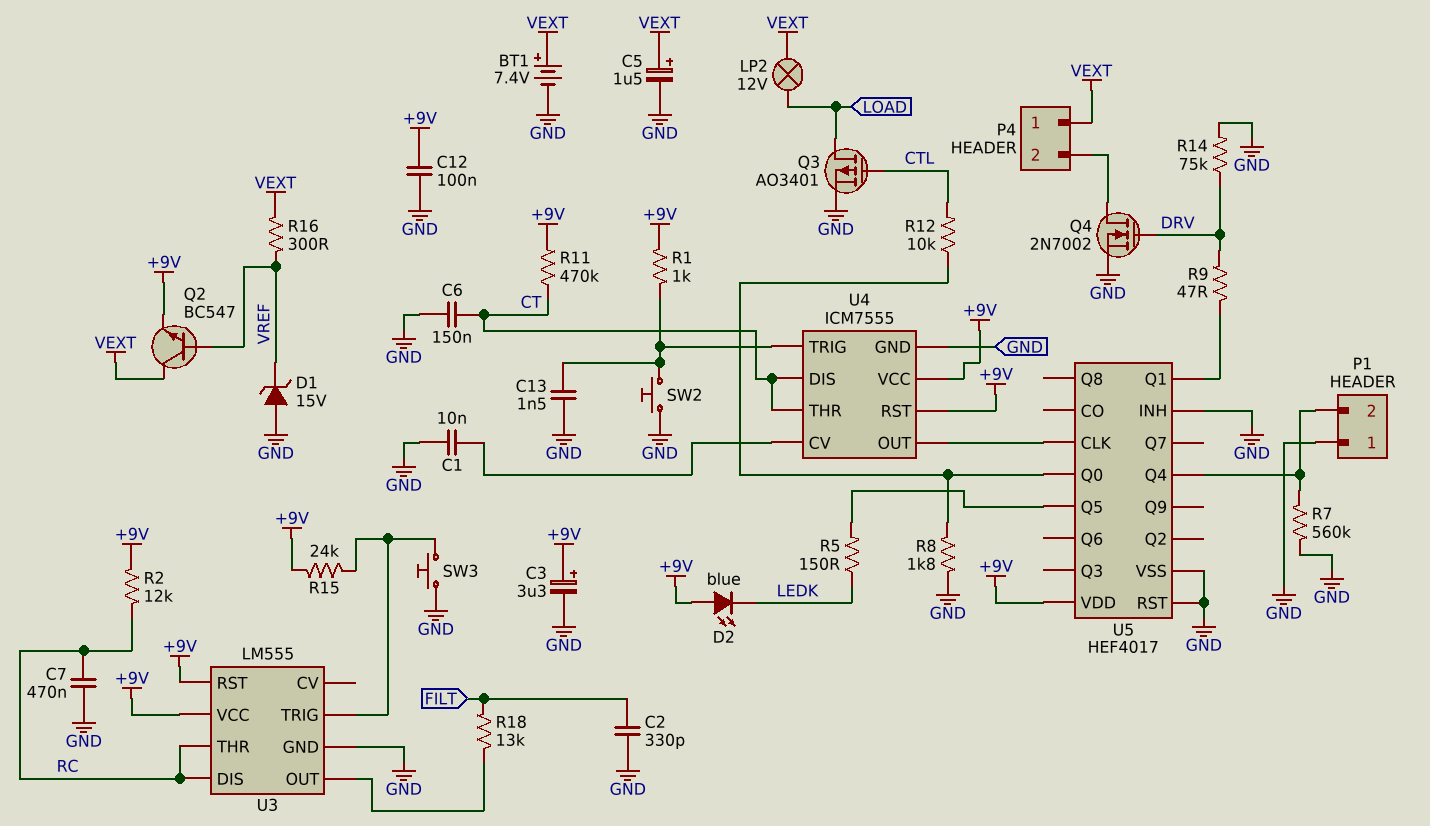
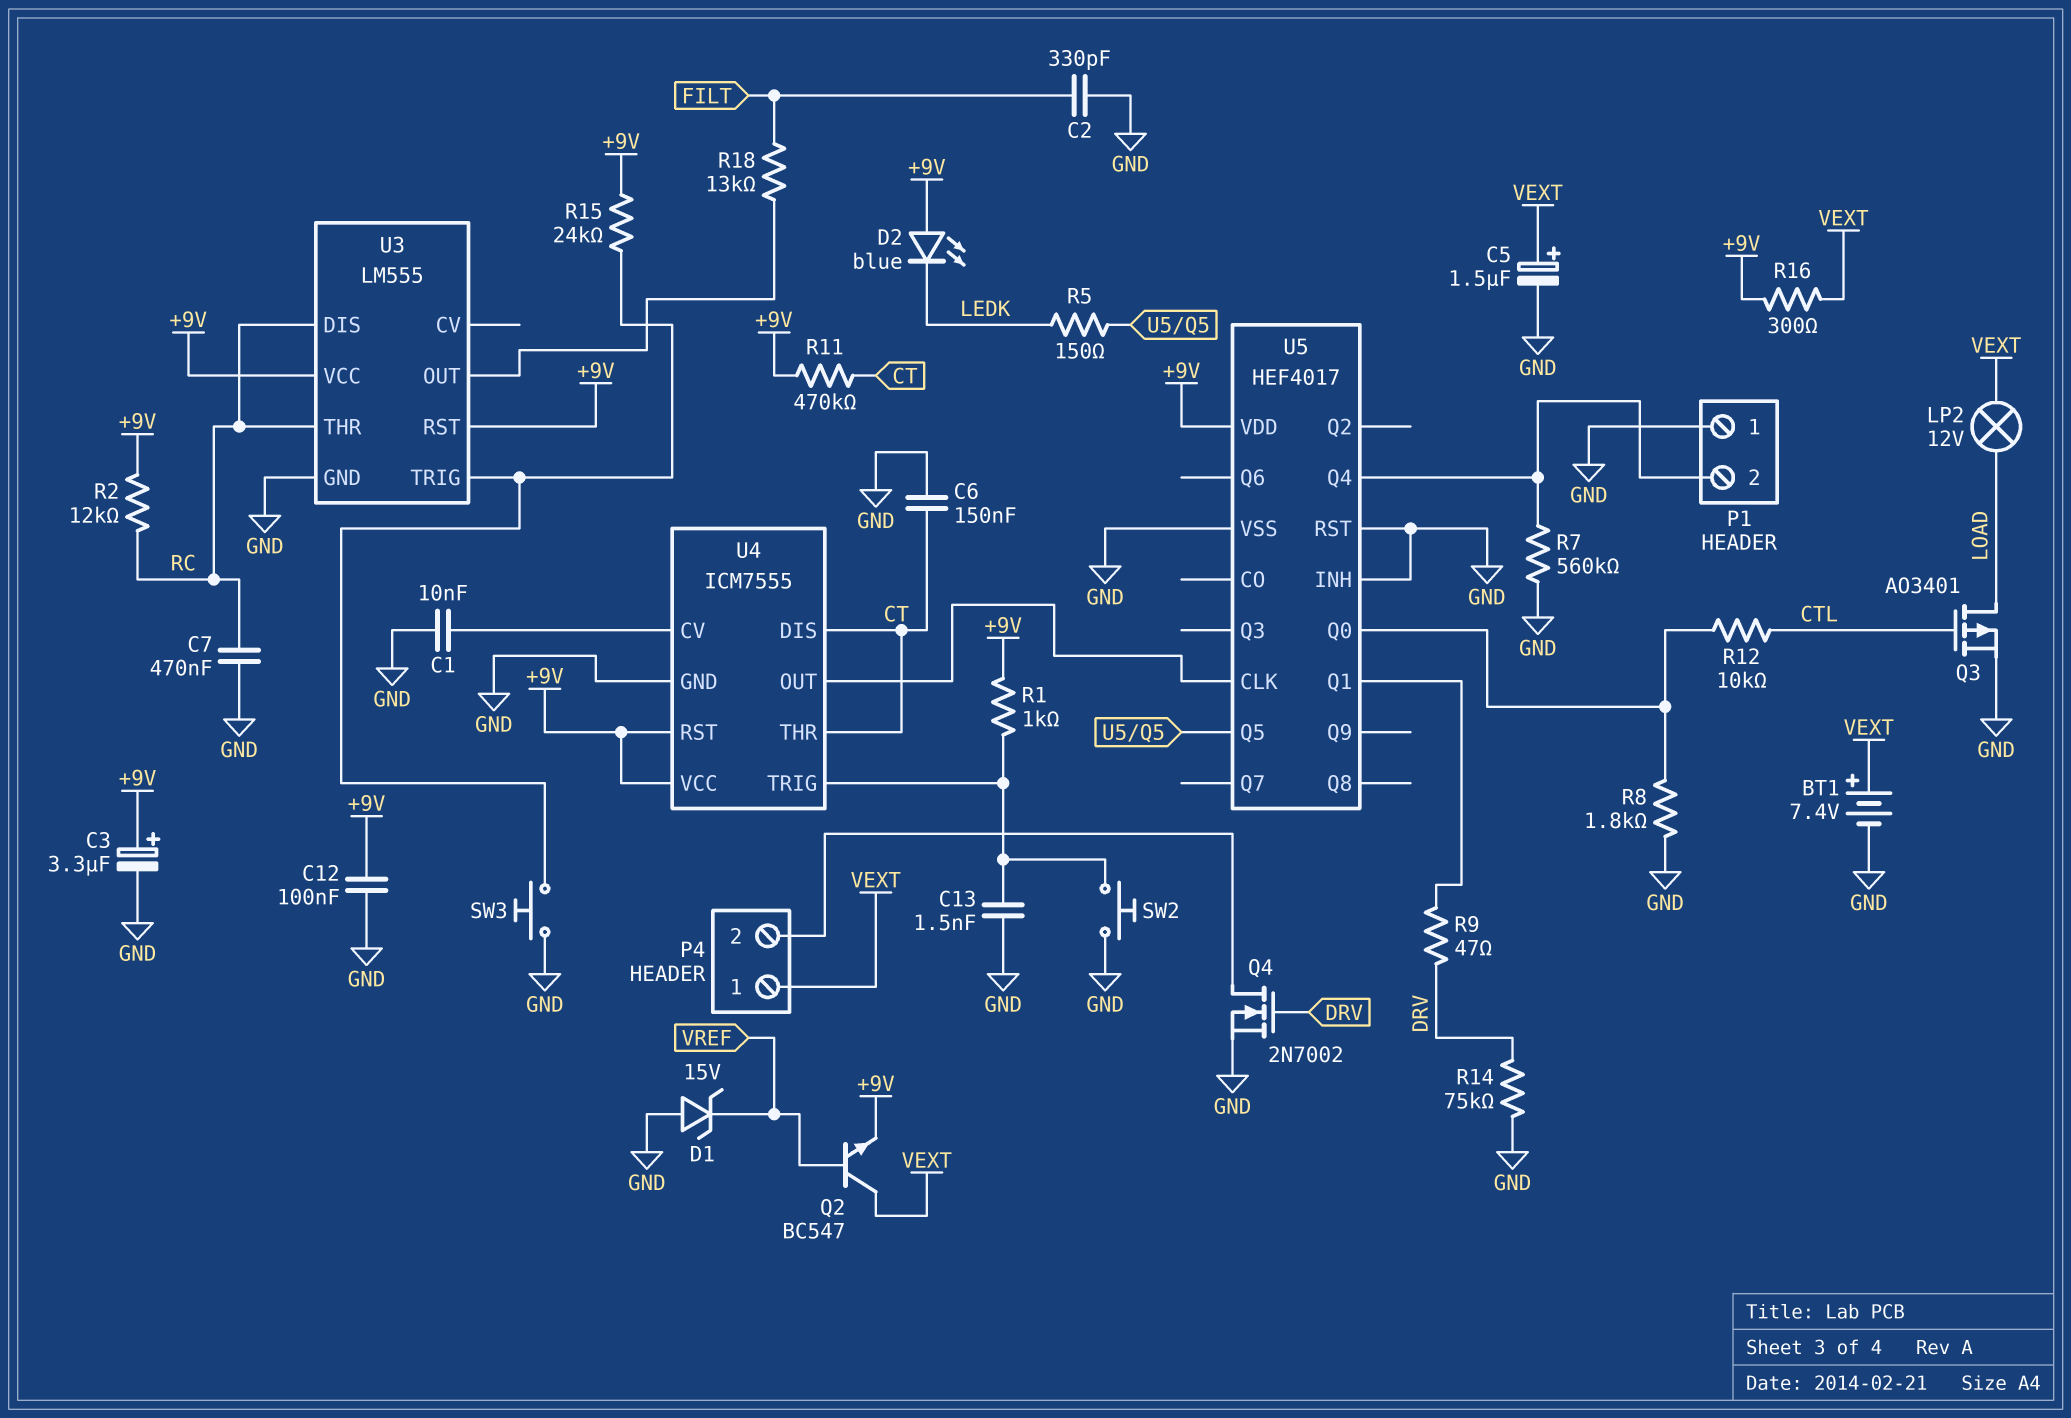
R16: 300 (VEXT, VREF) -> 300 (+9V, VEXT)

